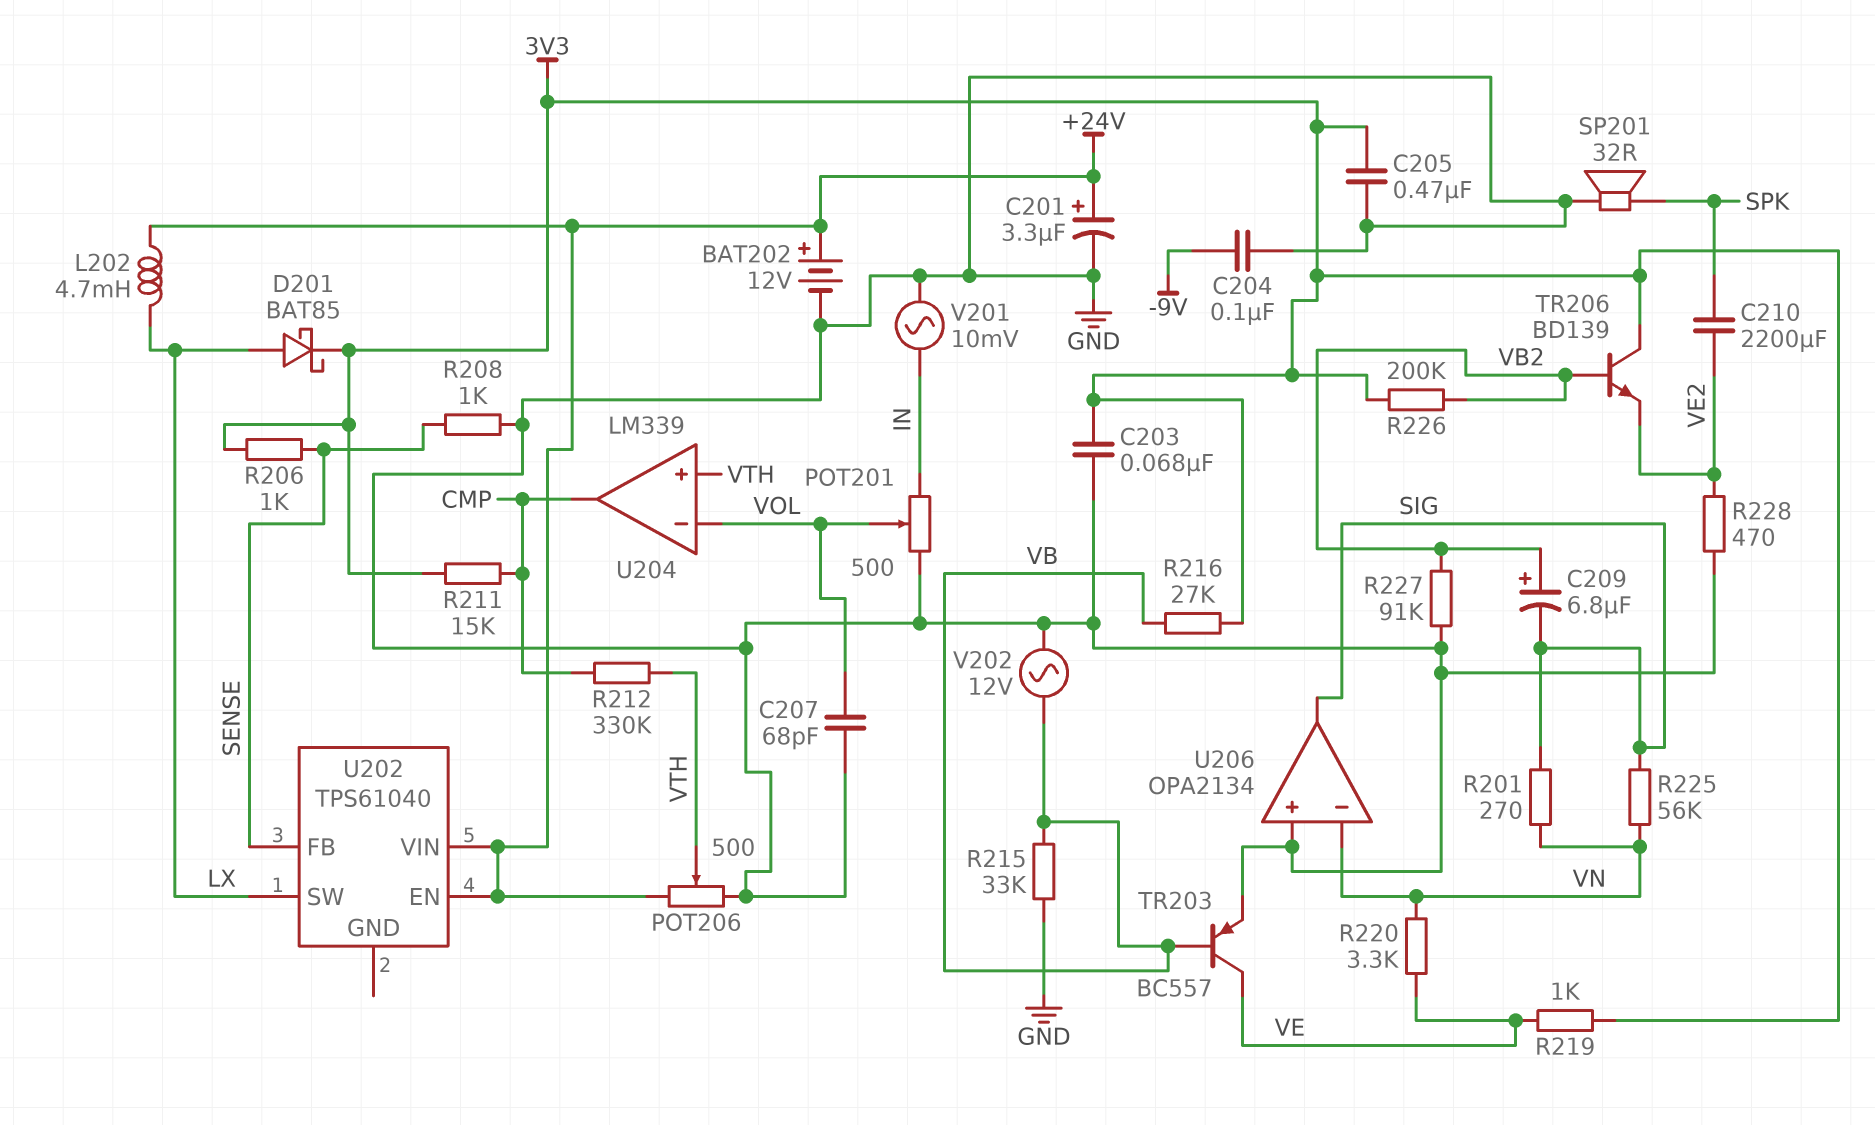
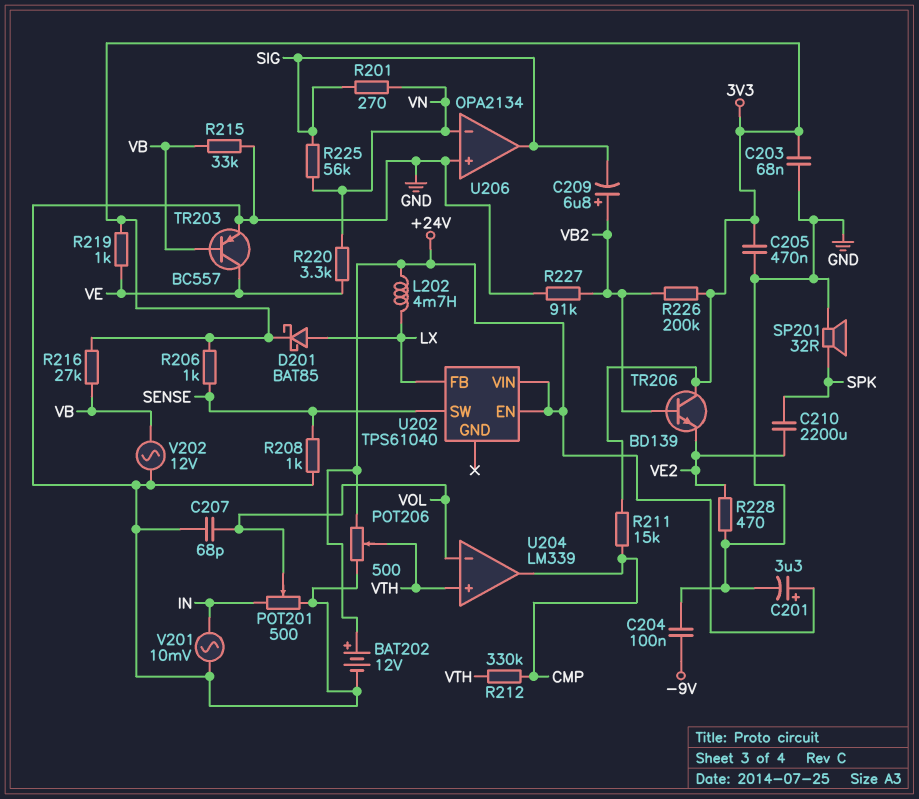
U202 pin FB: SENSE -> LX
U202 pin SW: LX -> SENSE

